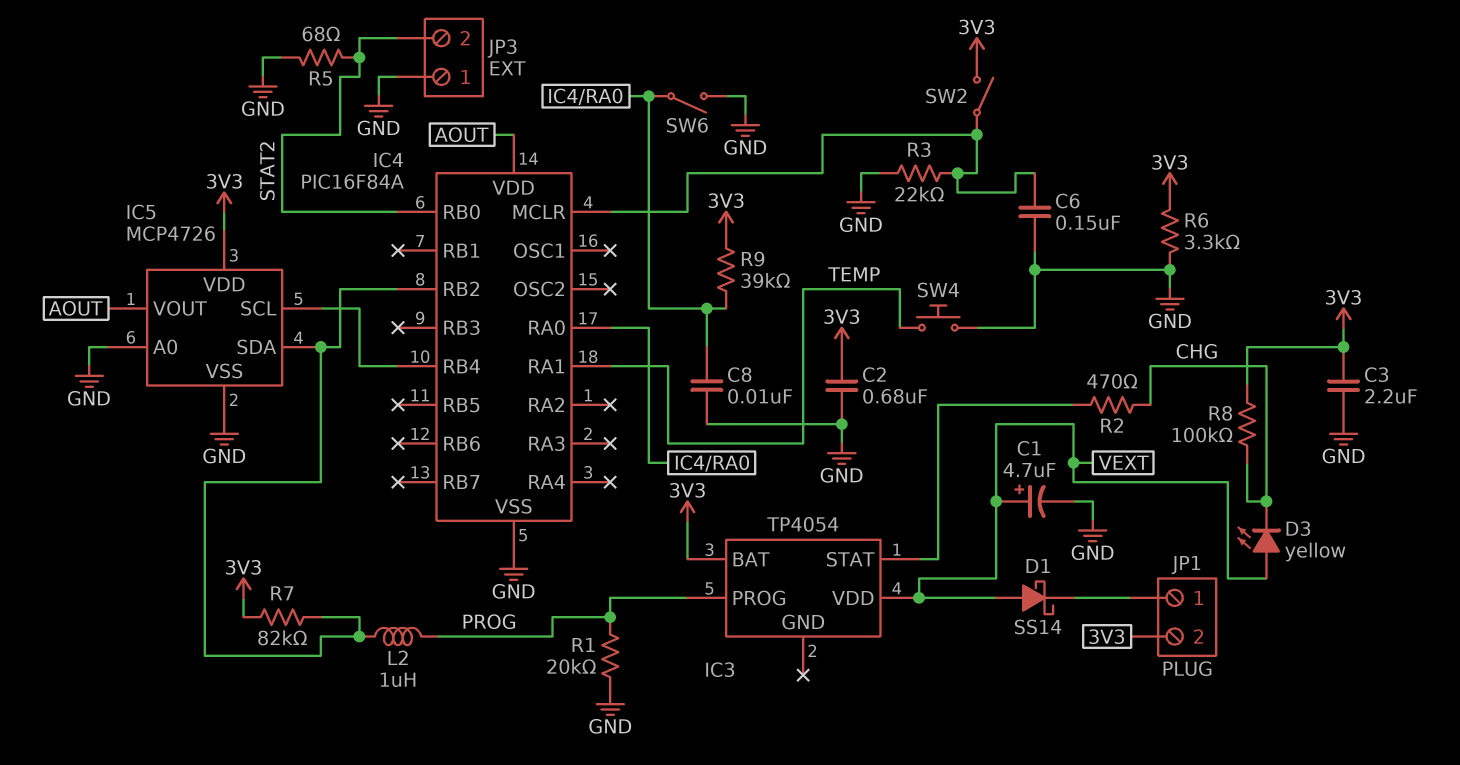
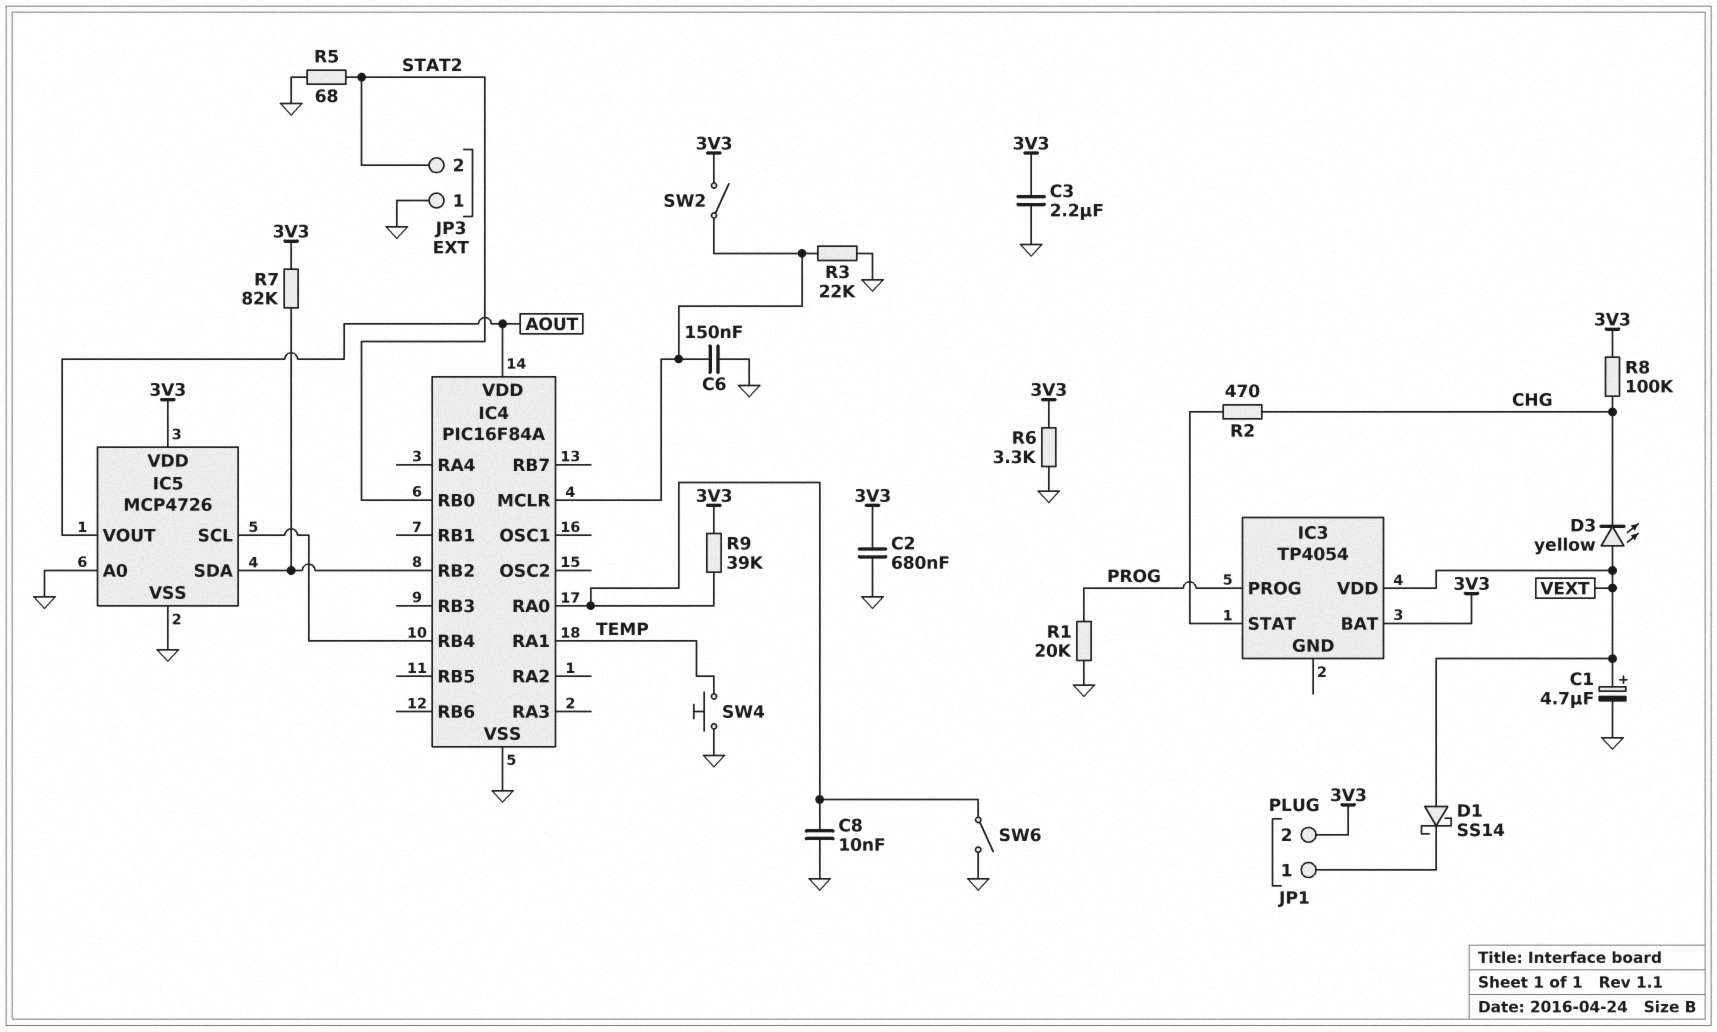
L2: 1uH (IC4/RB2, PROG) -> none

